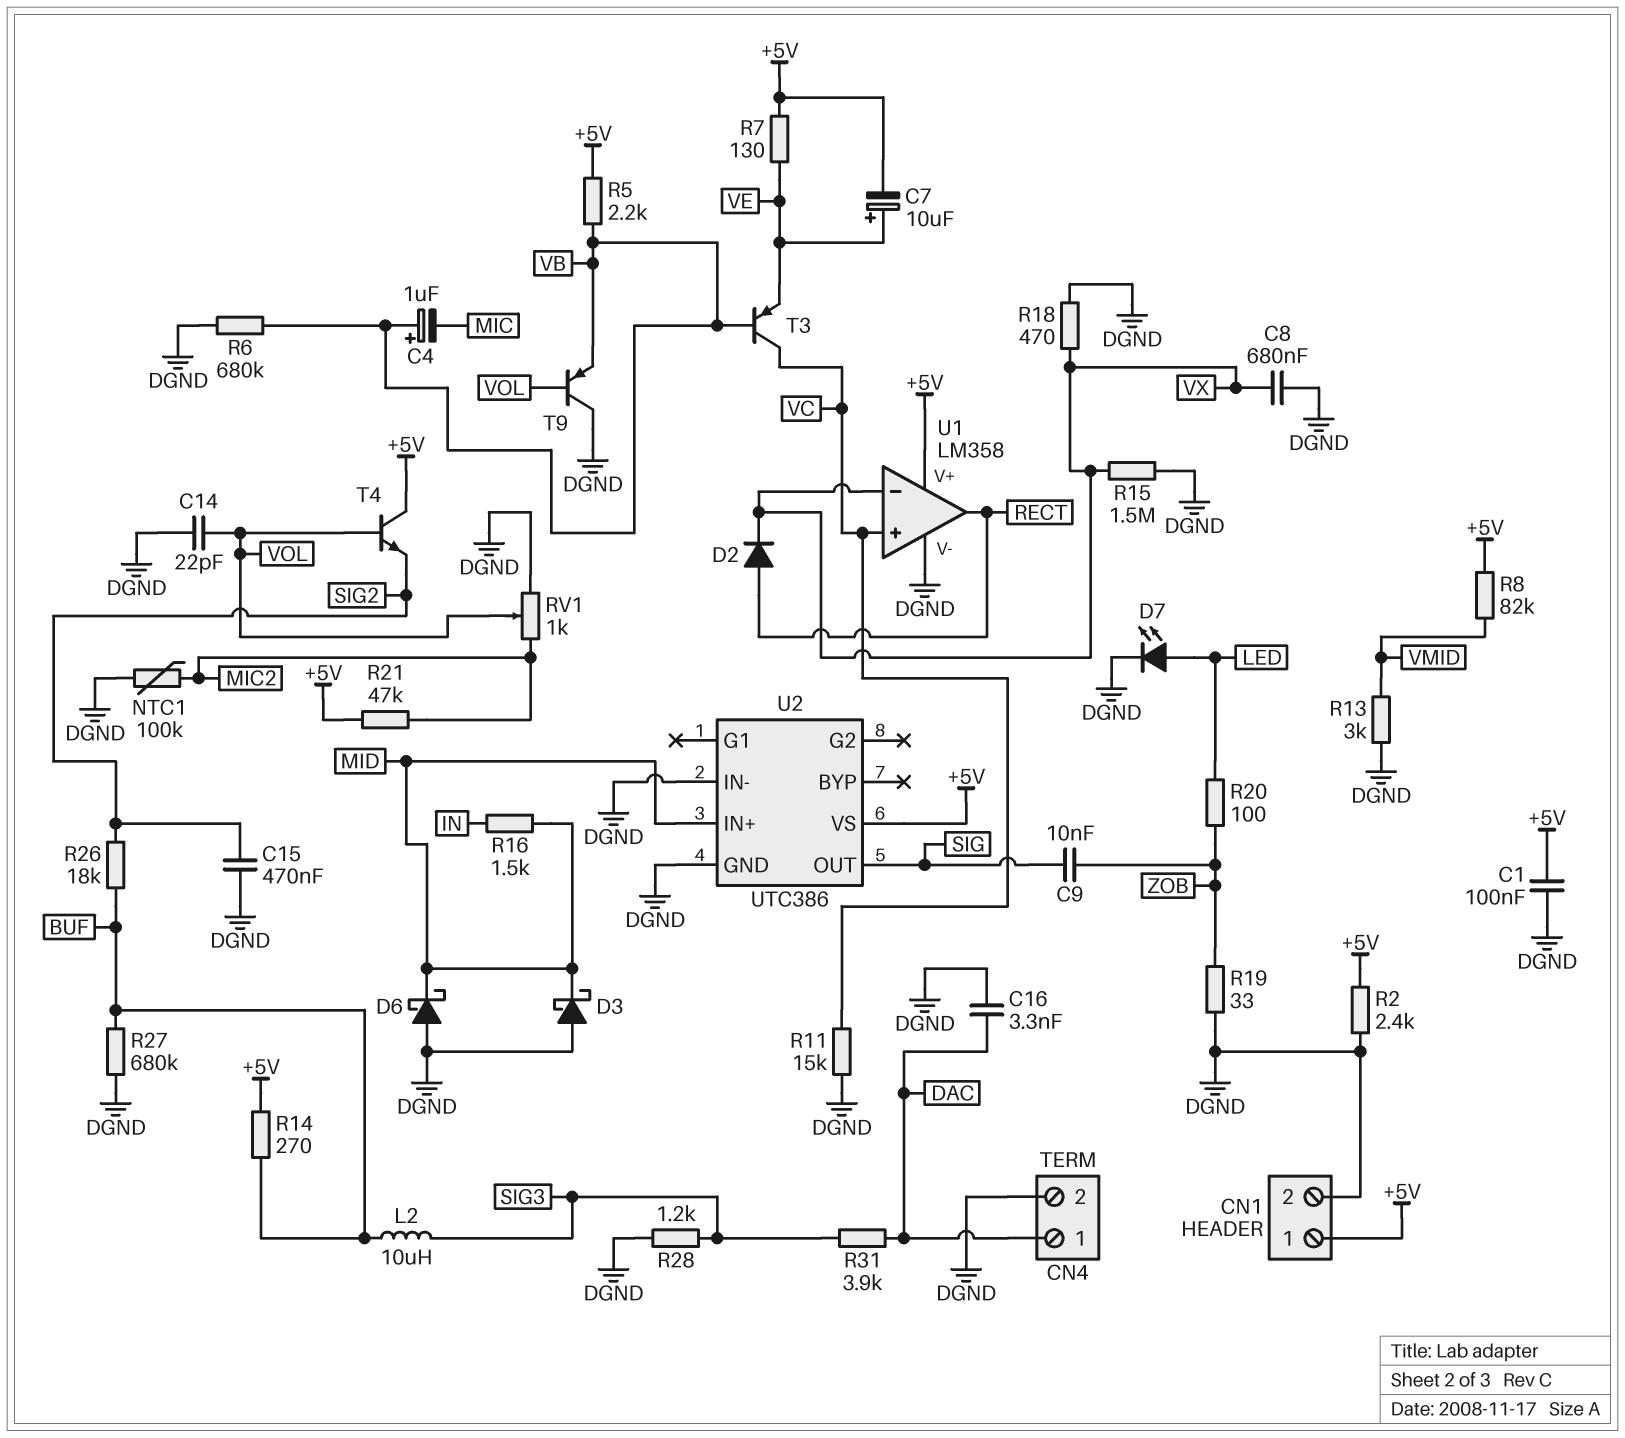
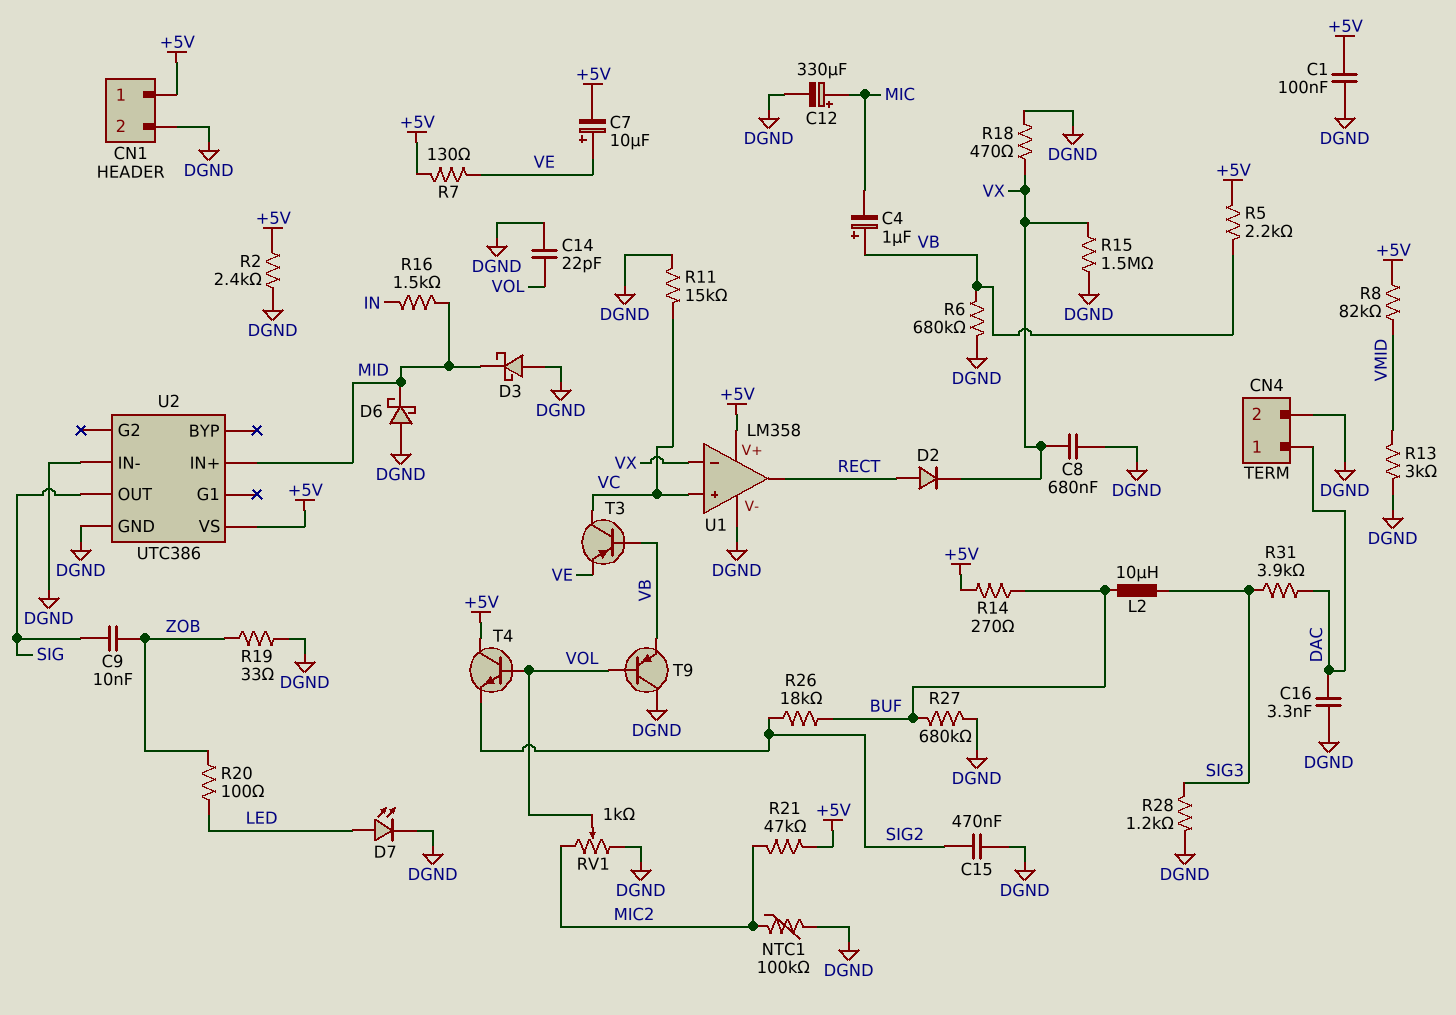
C12: none -> 330uF (plus MIC, minus DGND)

